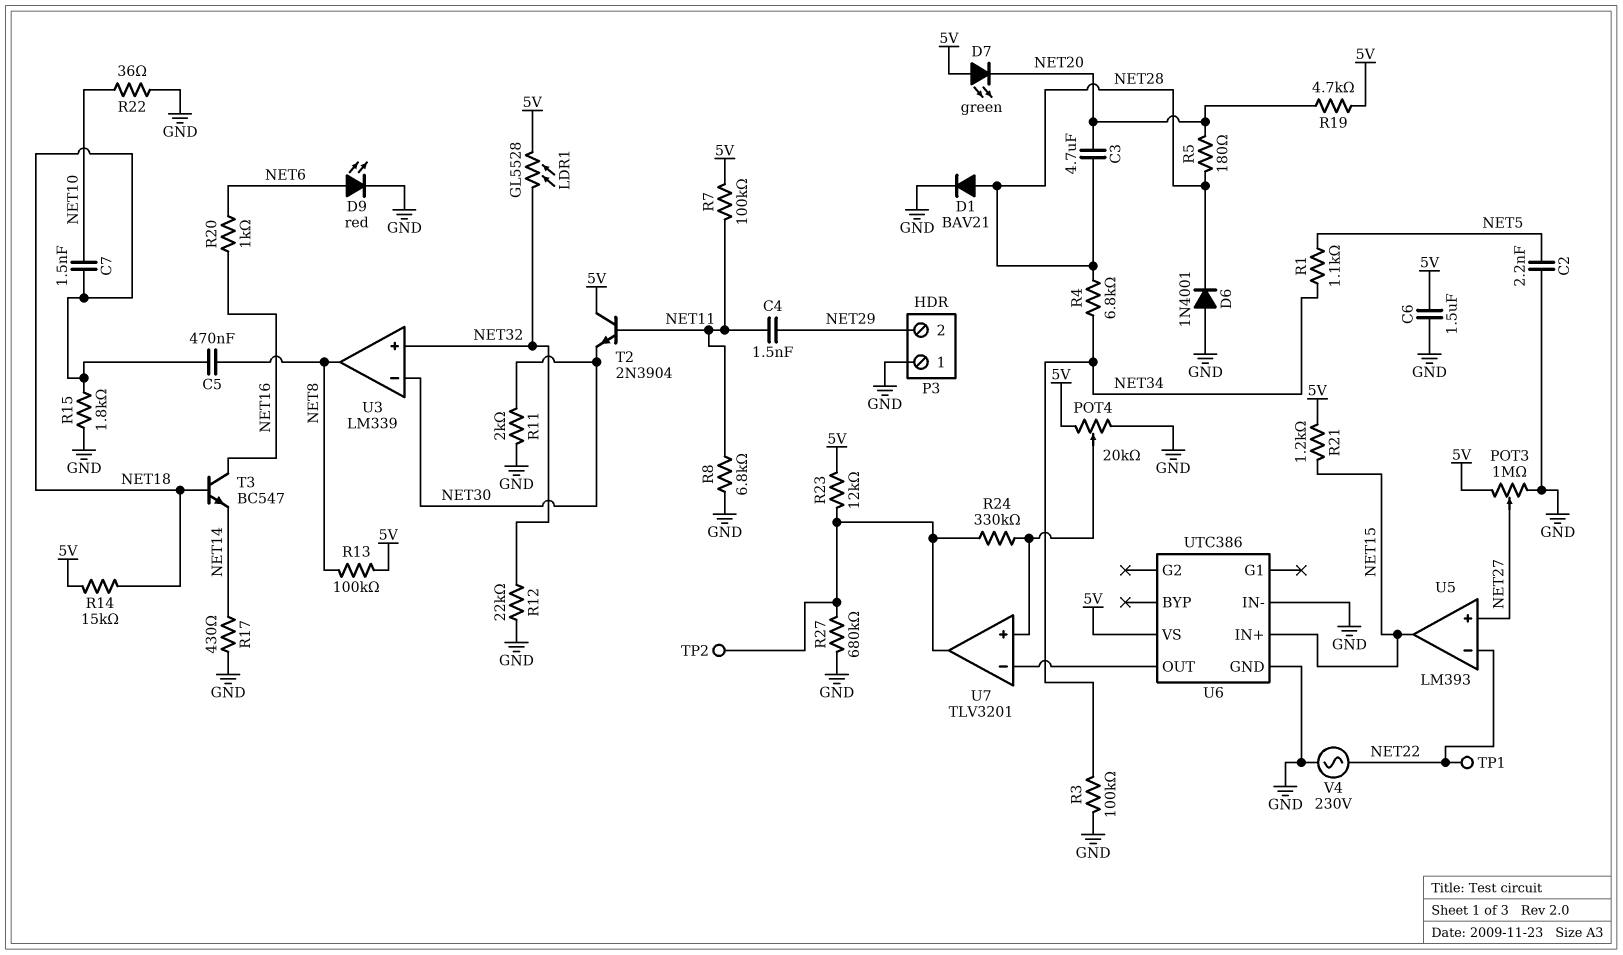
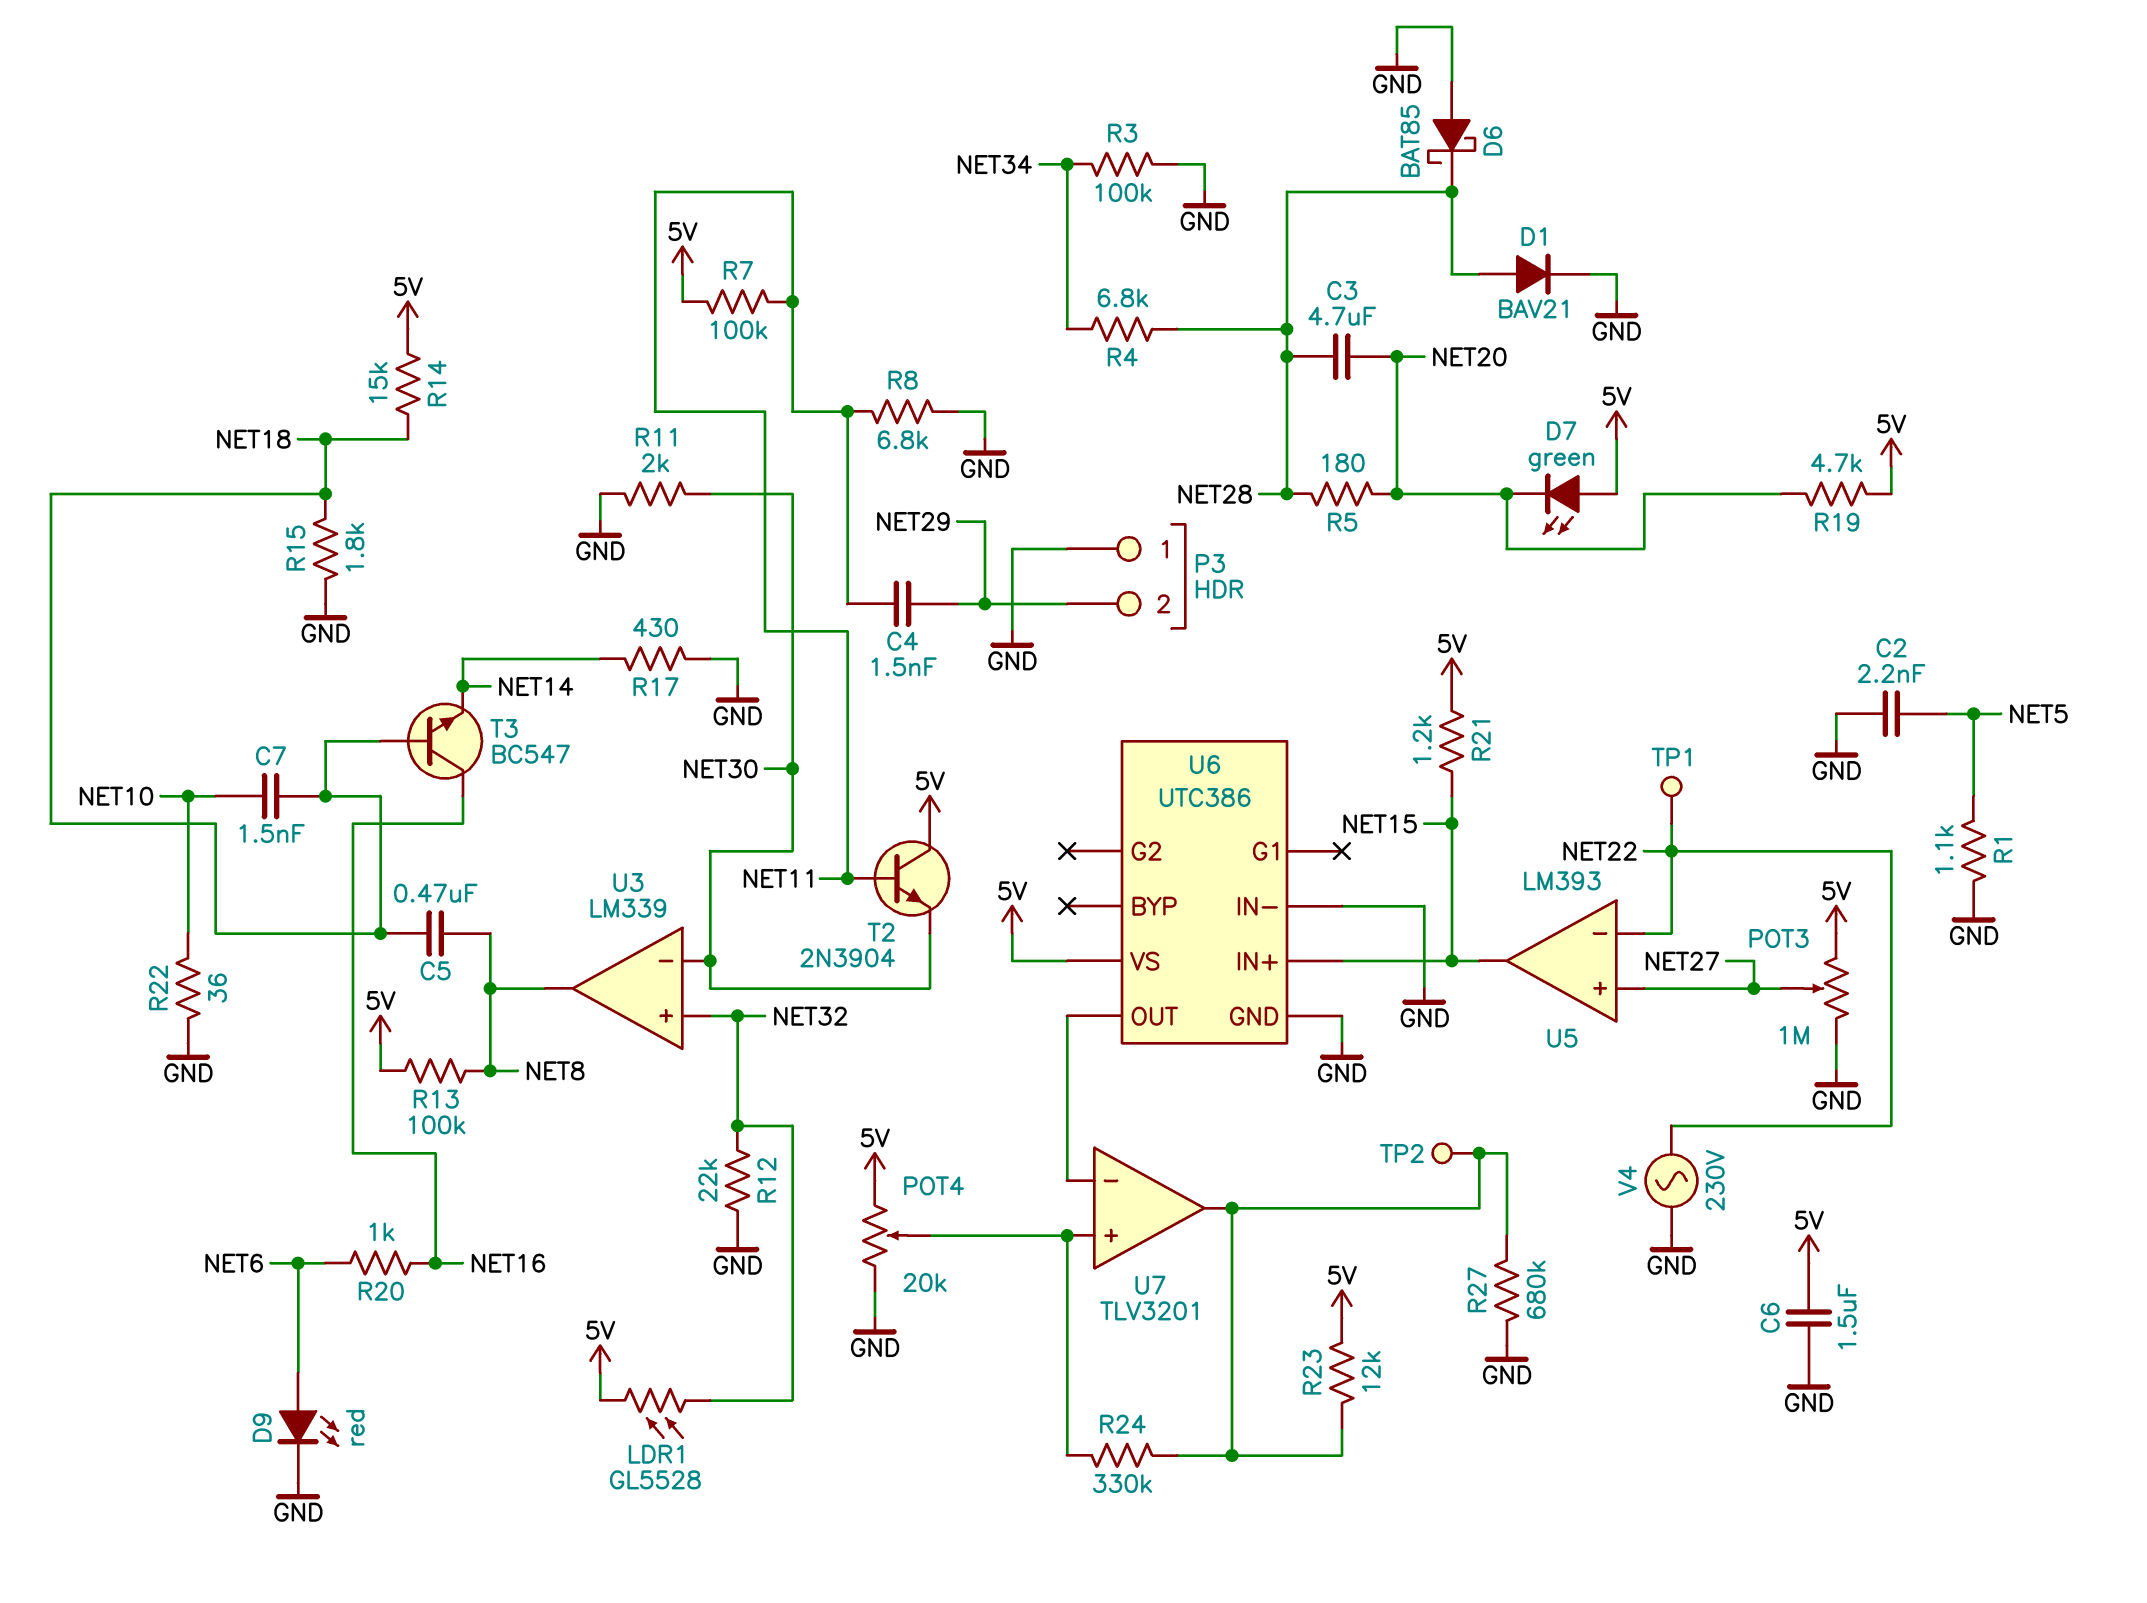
D6: diode 1N4001 (A GND, K NET28) -> schottky BAT85 (A GND, K NET28)
R1: 1.1k (NET5, NET34) -> 1.1k (GND, NET5)

